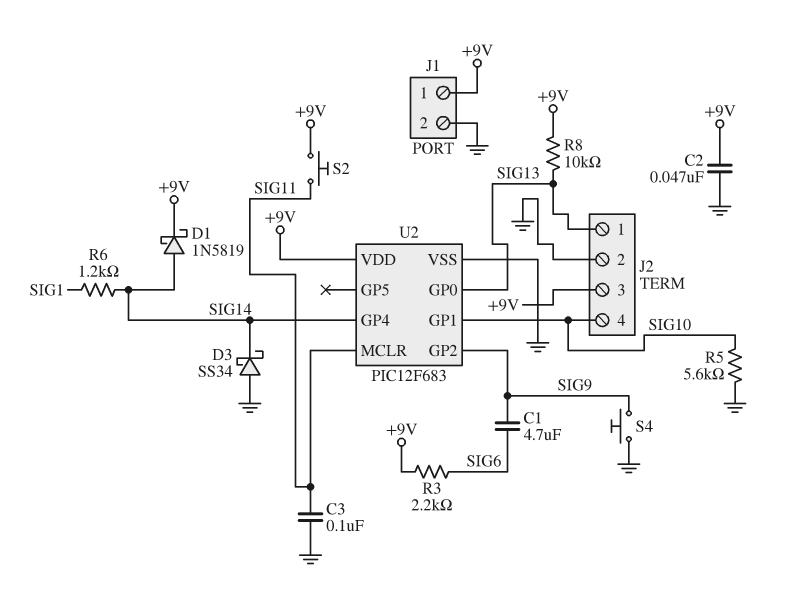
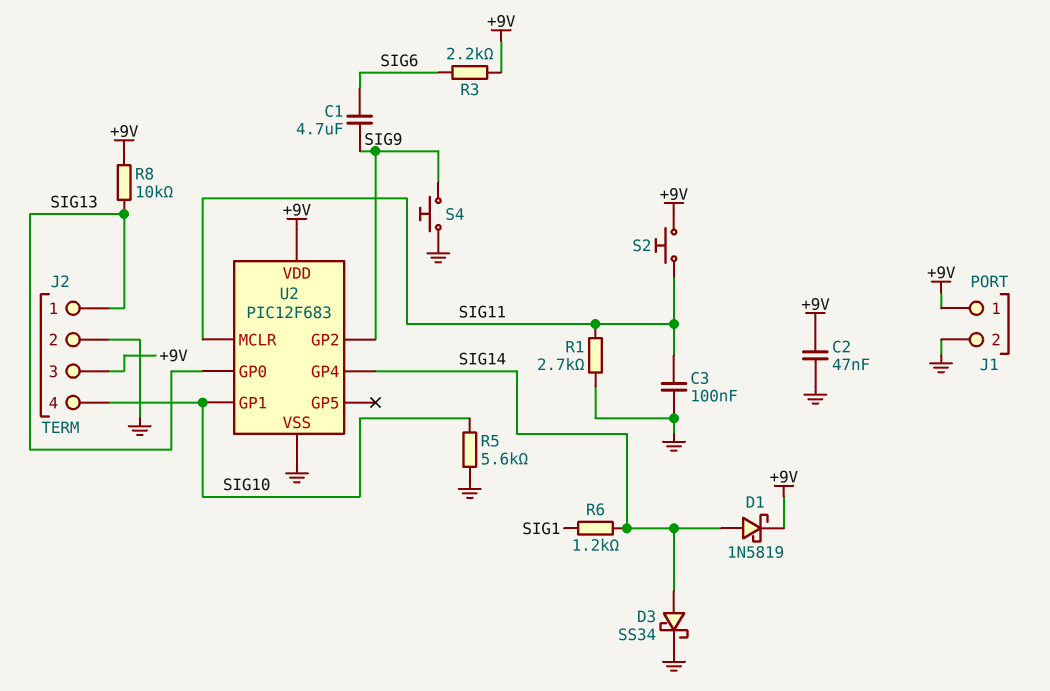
D3: schottky SS34 (A GND, K SIG14) -> schottky SS34 (A SIG14, K GND)
R1: none -> 2.7k (GND, SIG11)

